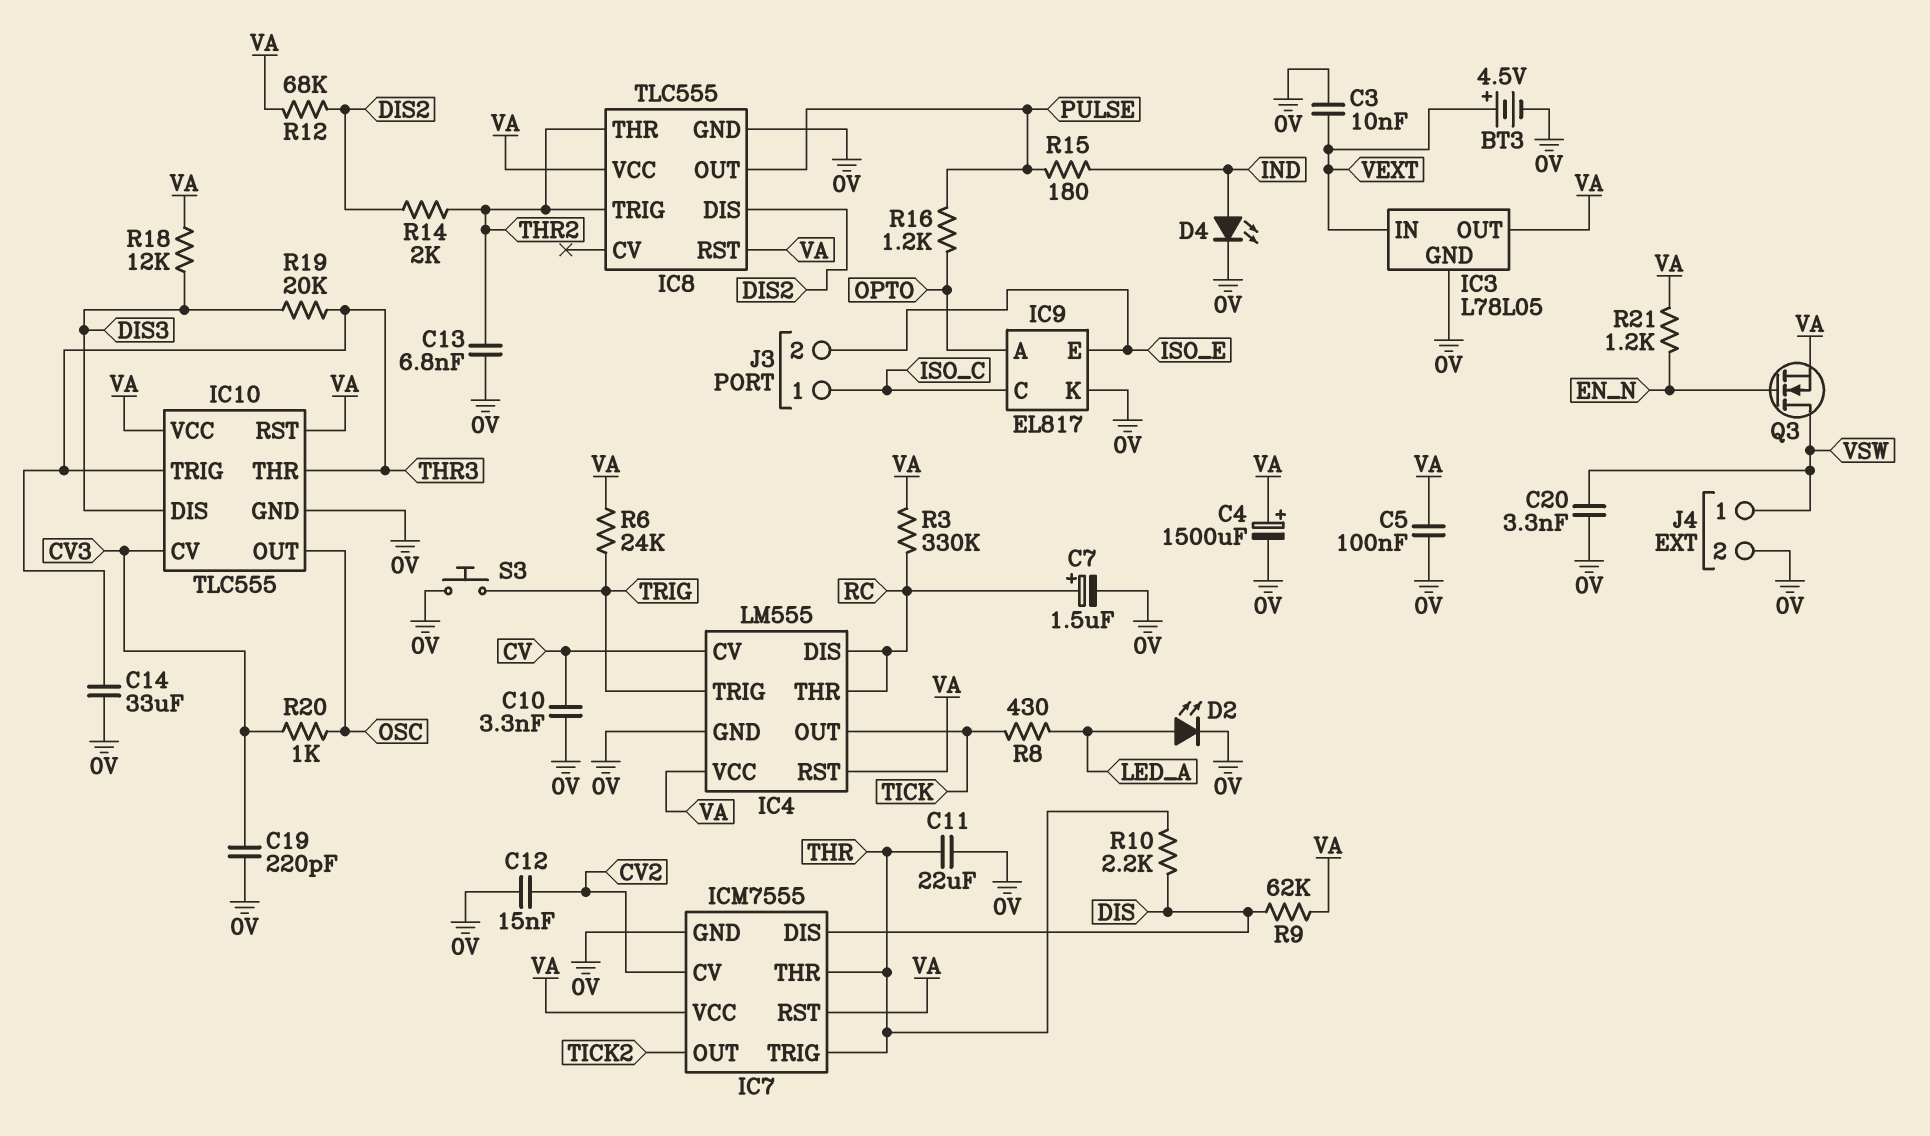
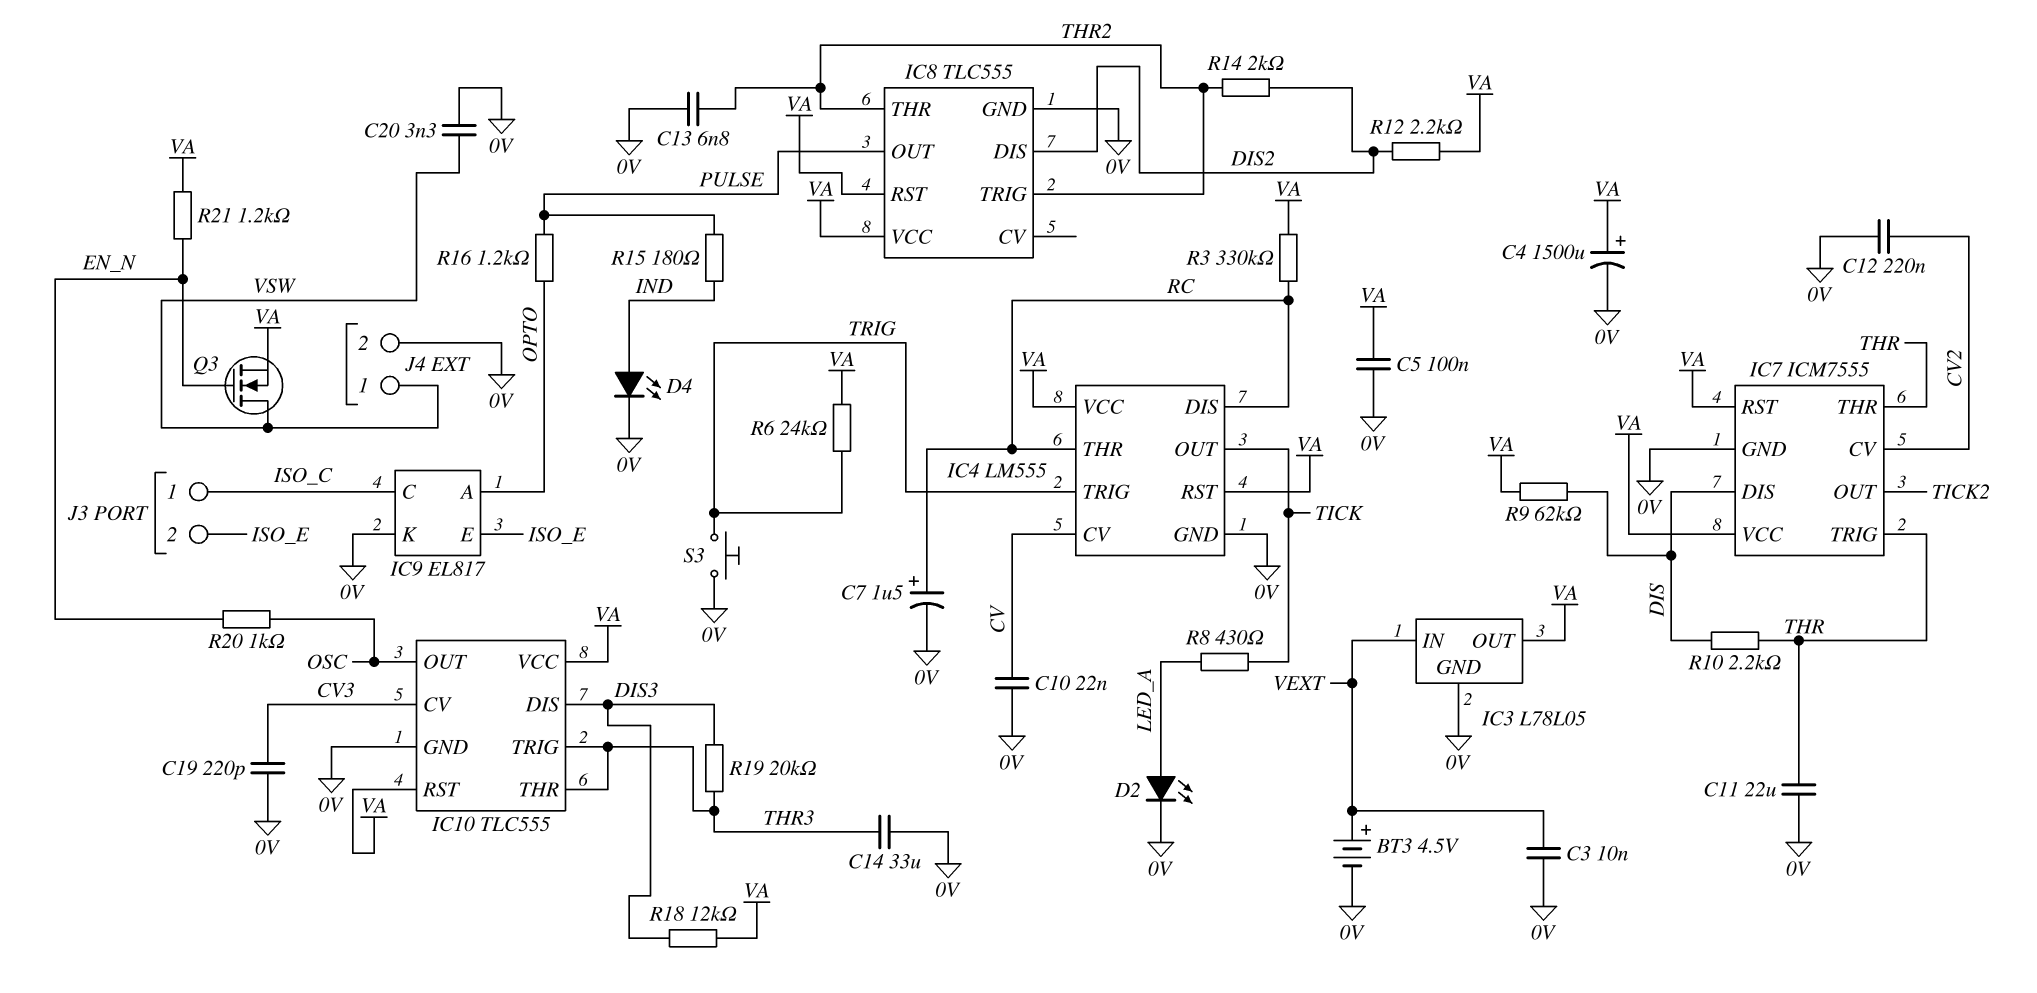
C10: 3.3nF (0V, CV) -> 22nF (0V, CV)
C12: 15nF (0V, CV2) -> 220nF (0V, CV2)
R12: 68k (DIS2, VA) -> 2.2k (DIS2, VA)
R20: 1k (CV3, OSC) -> 1k (EN_N, OSC)

